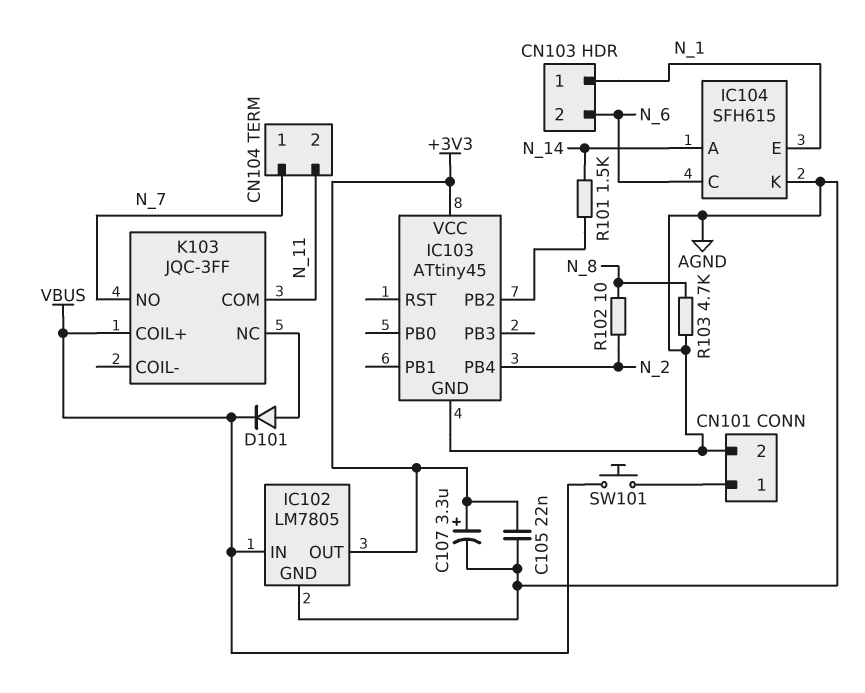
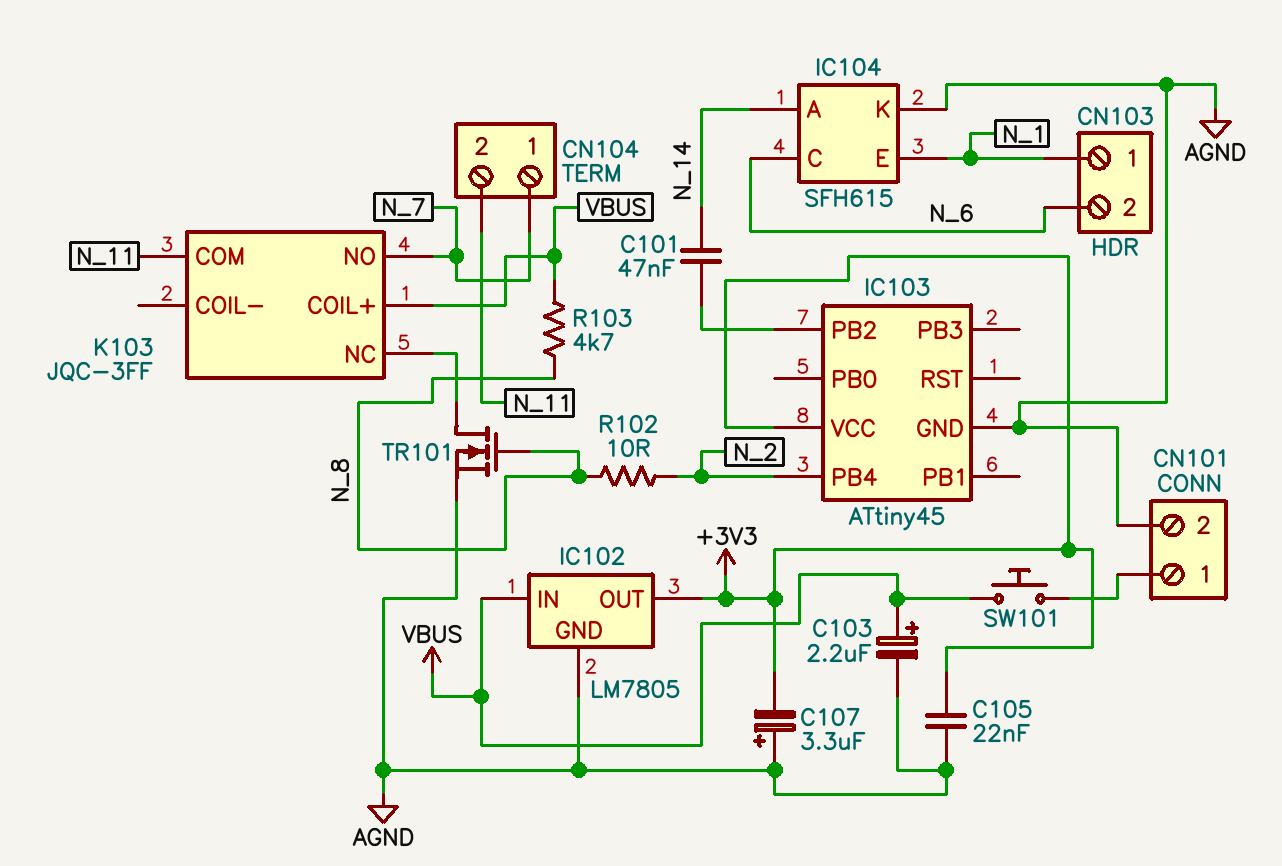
C101: none -> 47nF (IC103/PB2, N_14)
C103: none -> 2.2uF (plus VBUS, minus AGND)
C107: 3.3uF (plus +3V3, minus AGND) -> 3.3uF (plus AGND, minus +3V3)
D101: diode (A K103/NC, K VBUS) -> none
R101: 1.5k (IC103/PB2, N_14) -> none
R103: 4.7k (AGND, N_8) -> 4.7k (N_8, VBUS)
TR101: none -> NMOS (G N_8, D K103/NC, S AGND)

